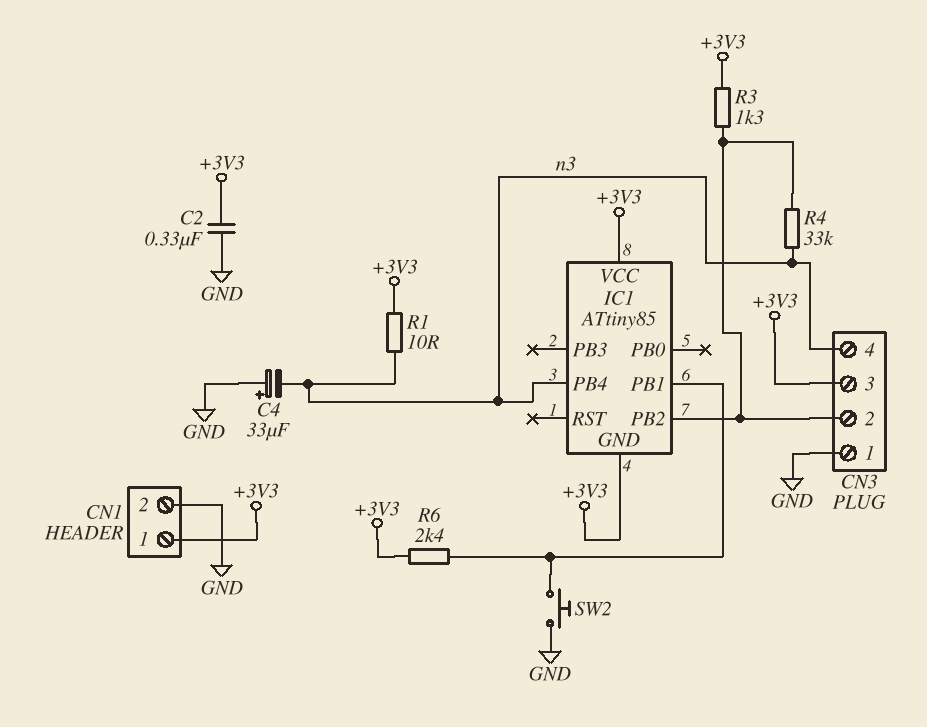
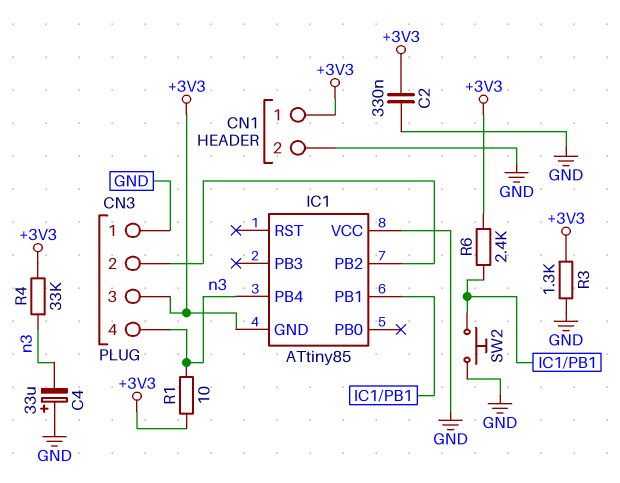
IC1 pin VCC: +3V3 -> GND
R3: 1.3k (+3V3, CN3/2) -> 1.3k (+3V3, GND)
R4: 33k (CN3/2, n3) -> 33k (+3V3, n3)

